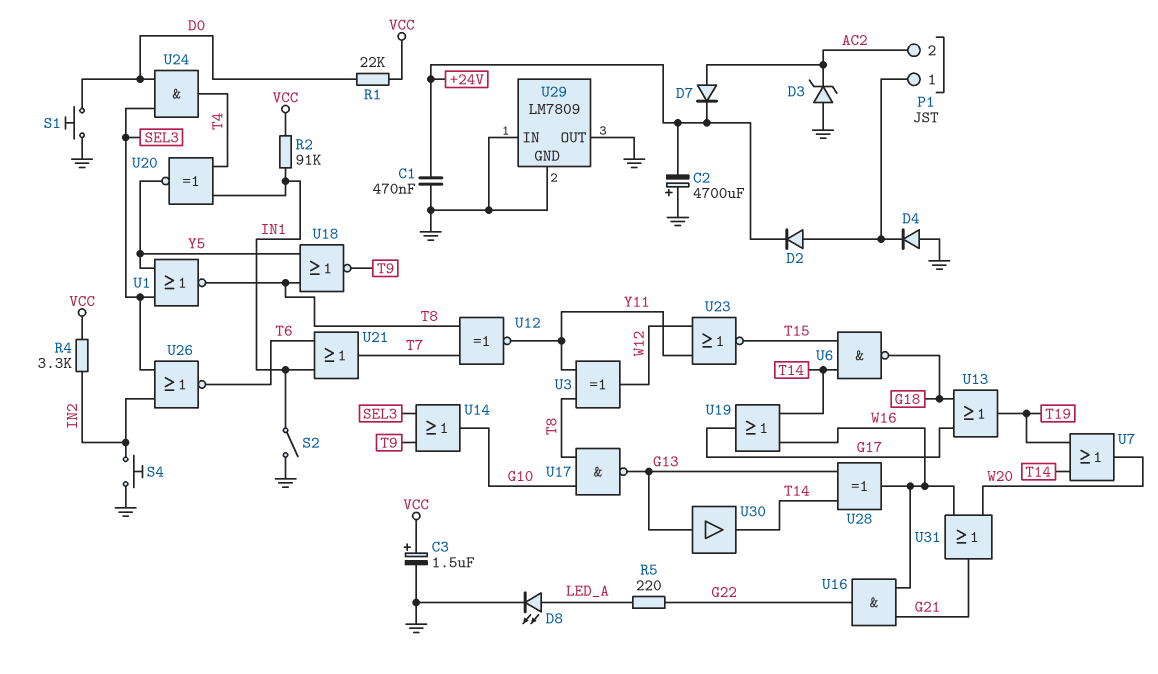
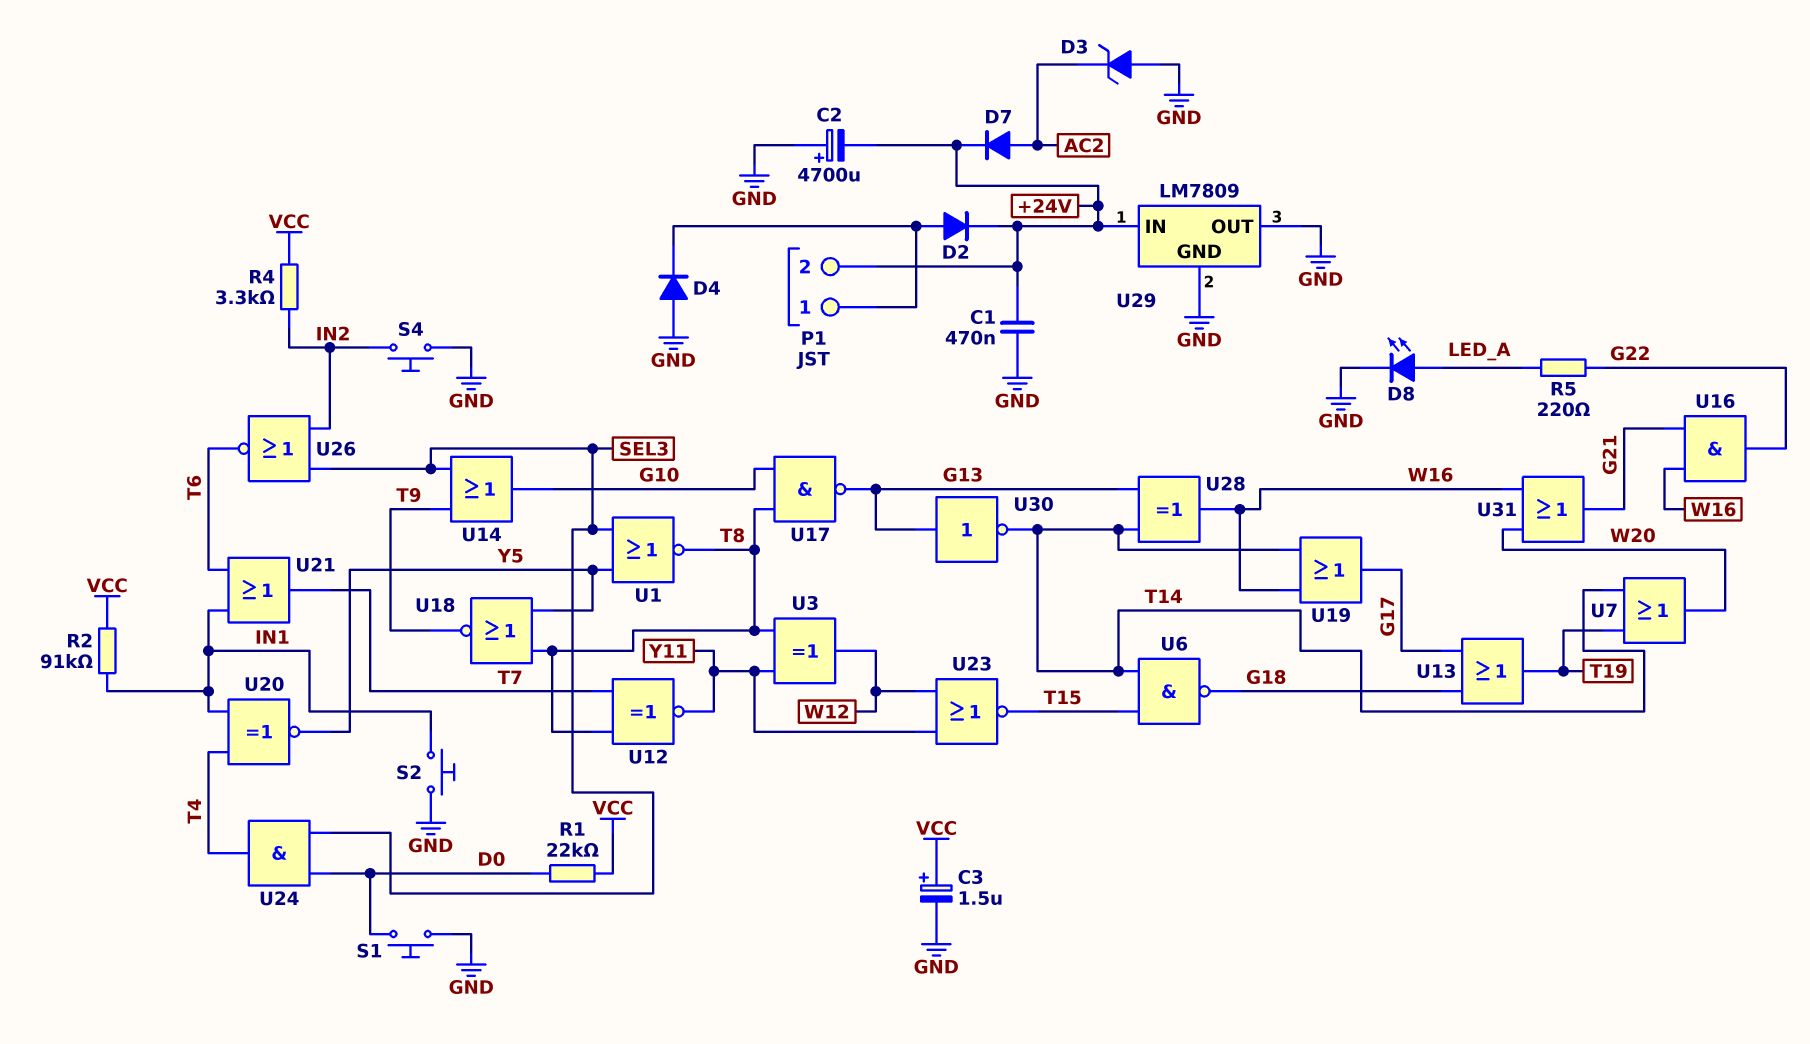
P1 pin 2: AC2 -> +24V
S2: switch (GND, IN1) -> button (GND, IN1)
U29 pin IN: GND -> +24V
U30: buffer (in G13, out T14) -> NOT (in G13, out T14)

